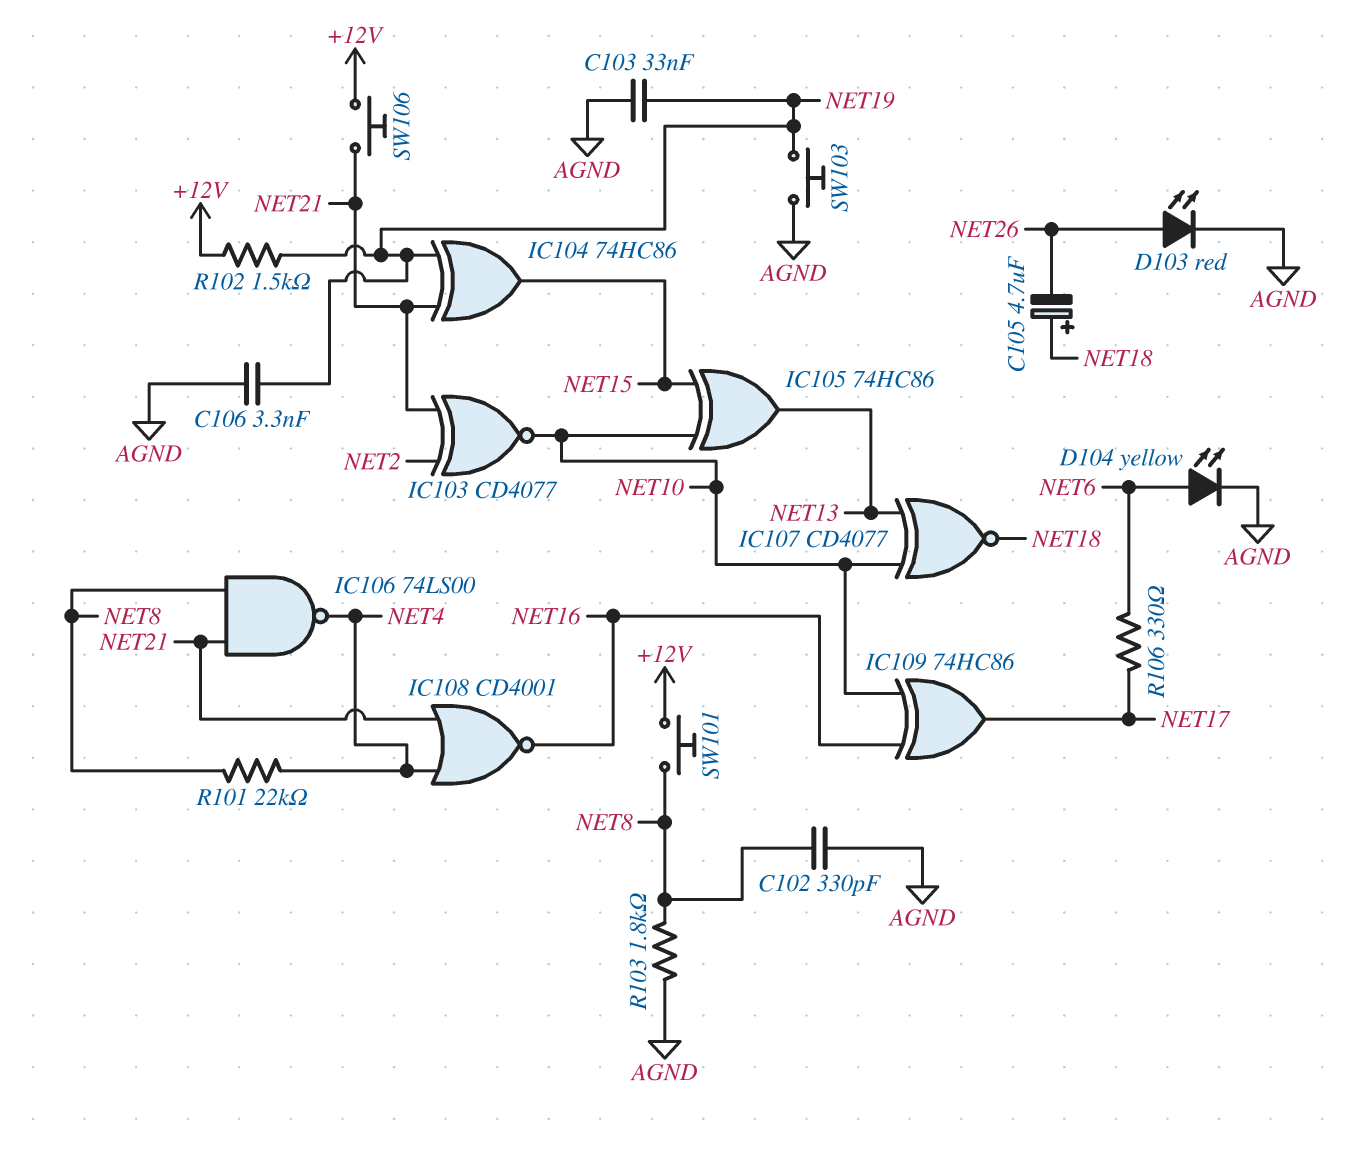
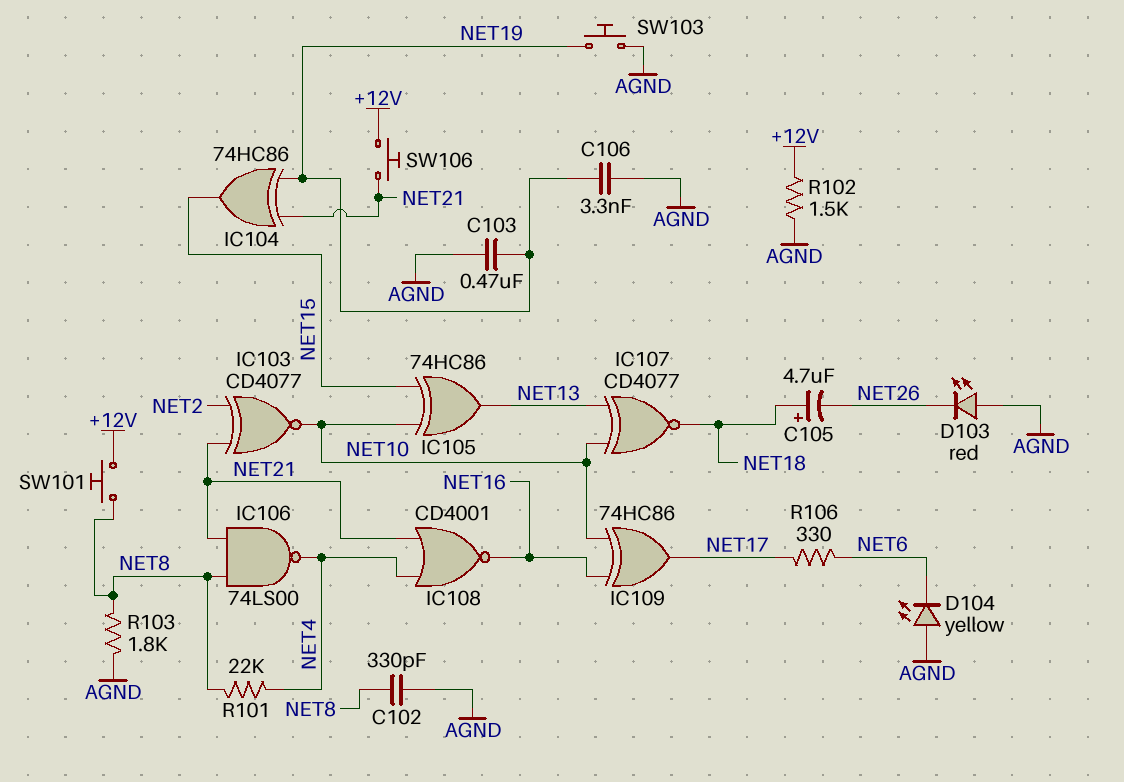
C103: 33nF (AGND, NET19) -> 470nF (AGND, NET19)
D103: LED red (A NET26, K AGND) -> LED red (A AGND, K NET26)
D104: LED yellow (A NET6, K AGND) -> LED yellow (A AGND, K NET6)
R102: 1.5k (+12V, NET19) -> 1.5k (+12V, AGND)

